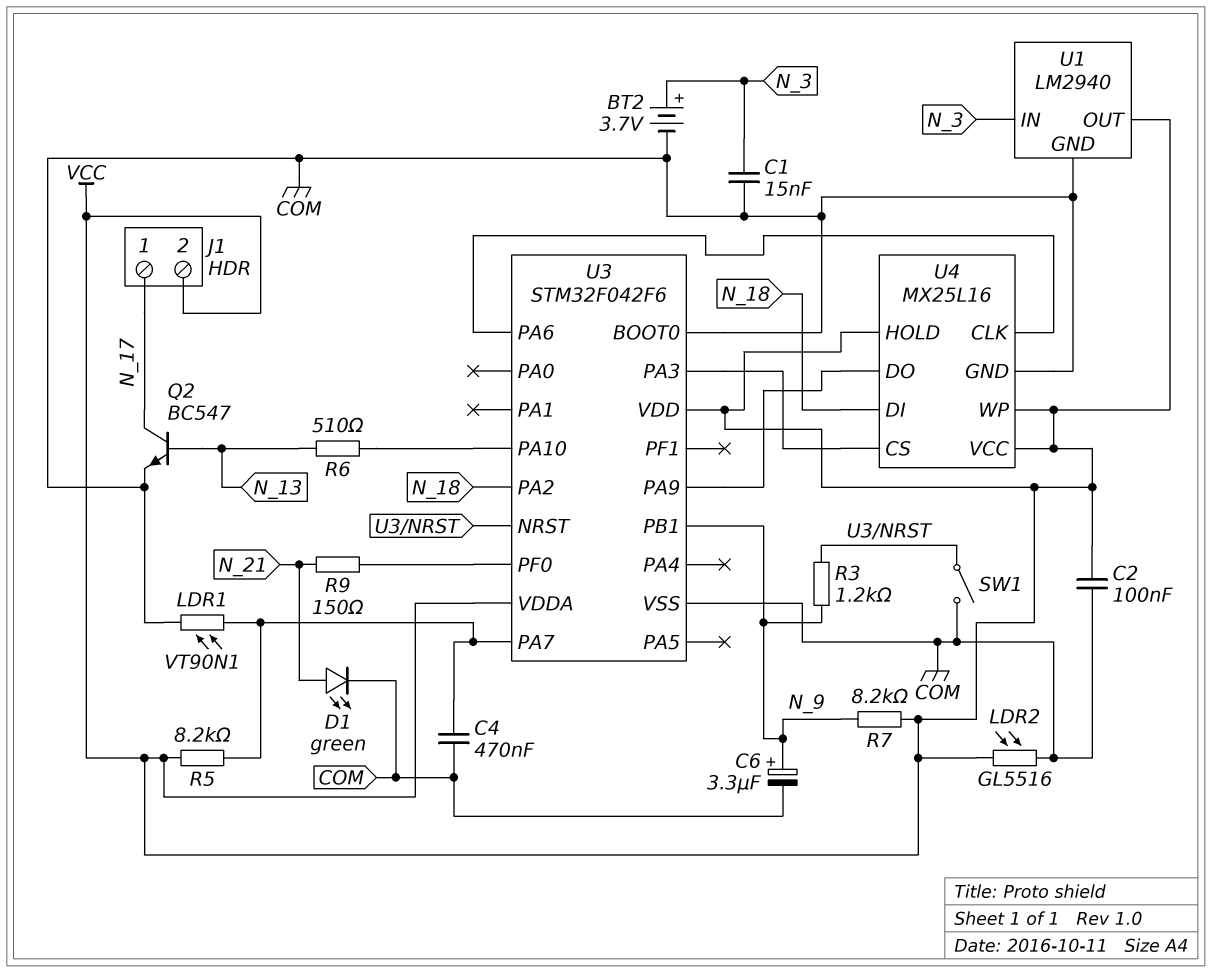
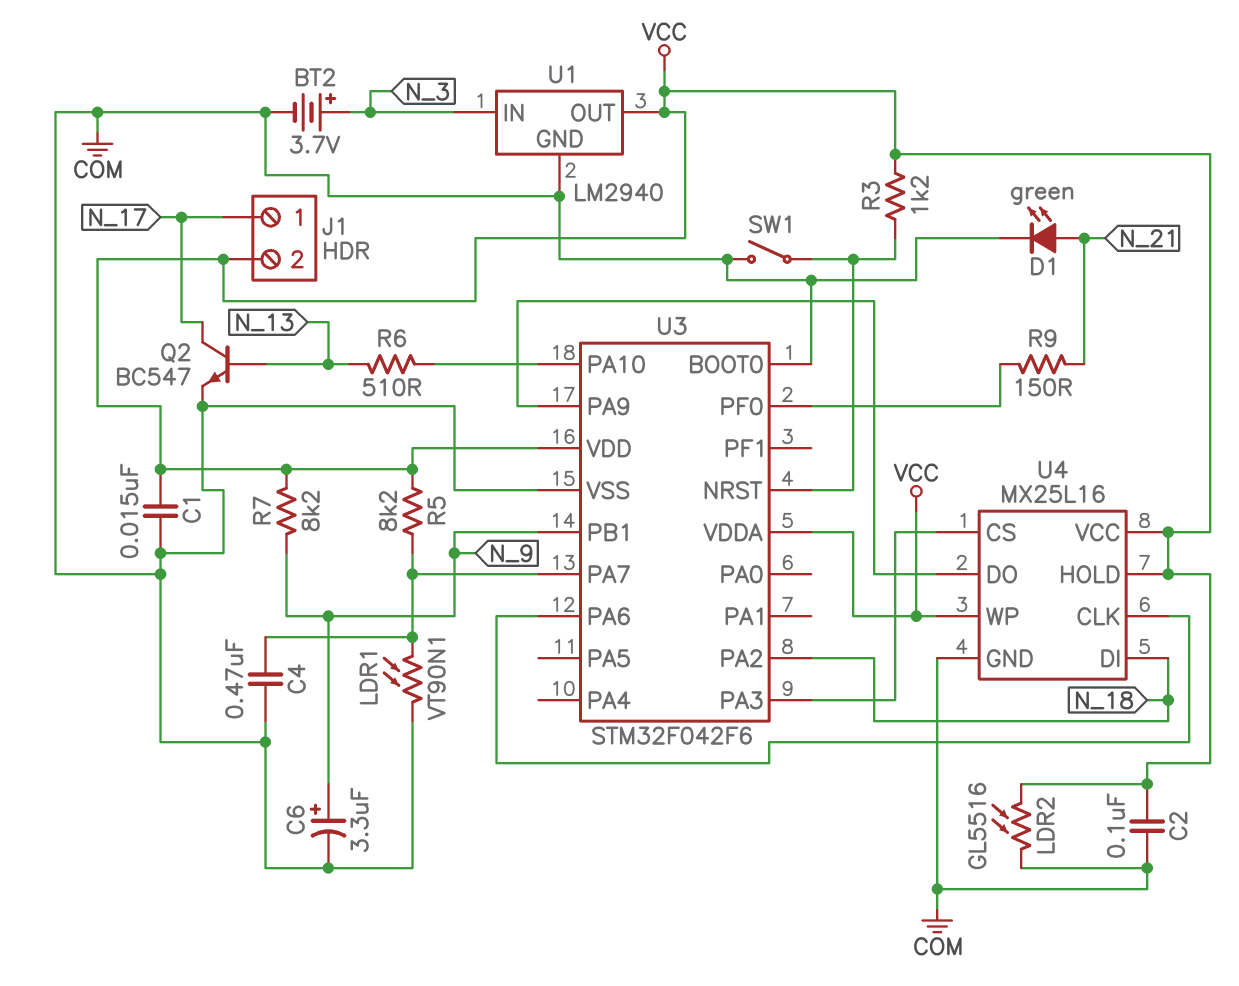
C1: 15nF (COM, N_3) -> 15nF (COM, VCC)
R3: 1.2k (N_9, U3/NRST) -> 1.2k (U3/NRST, VCC)

